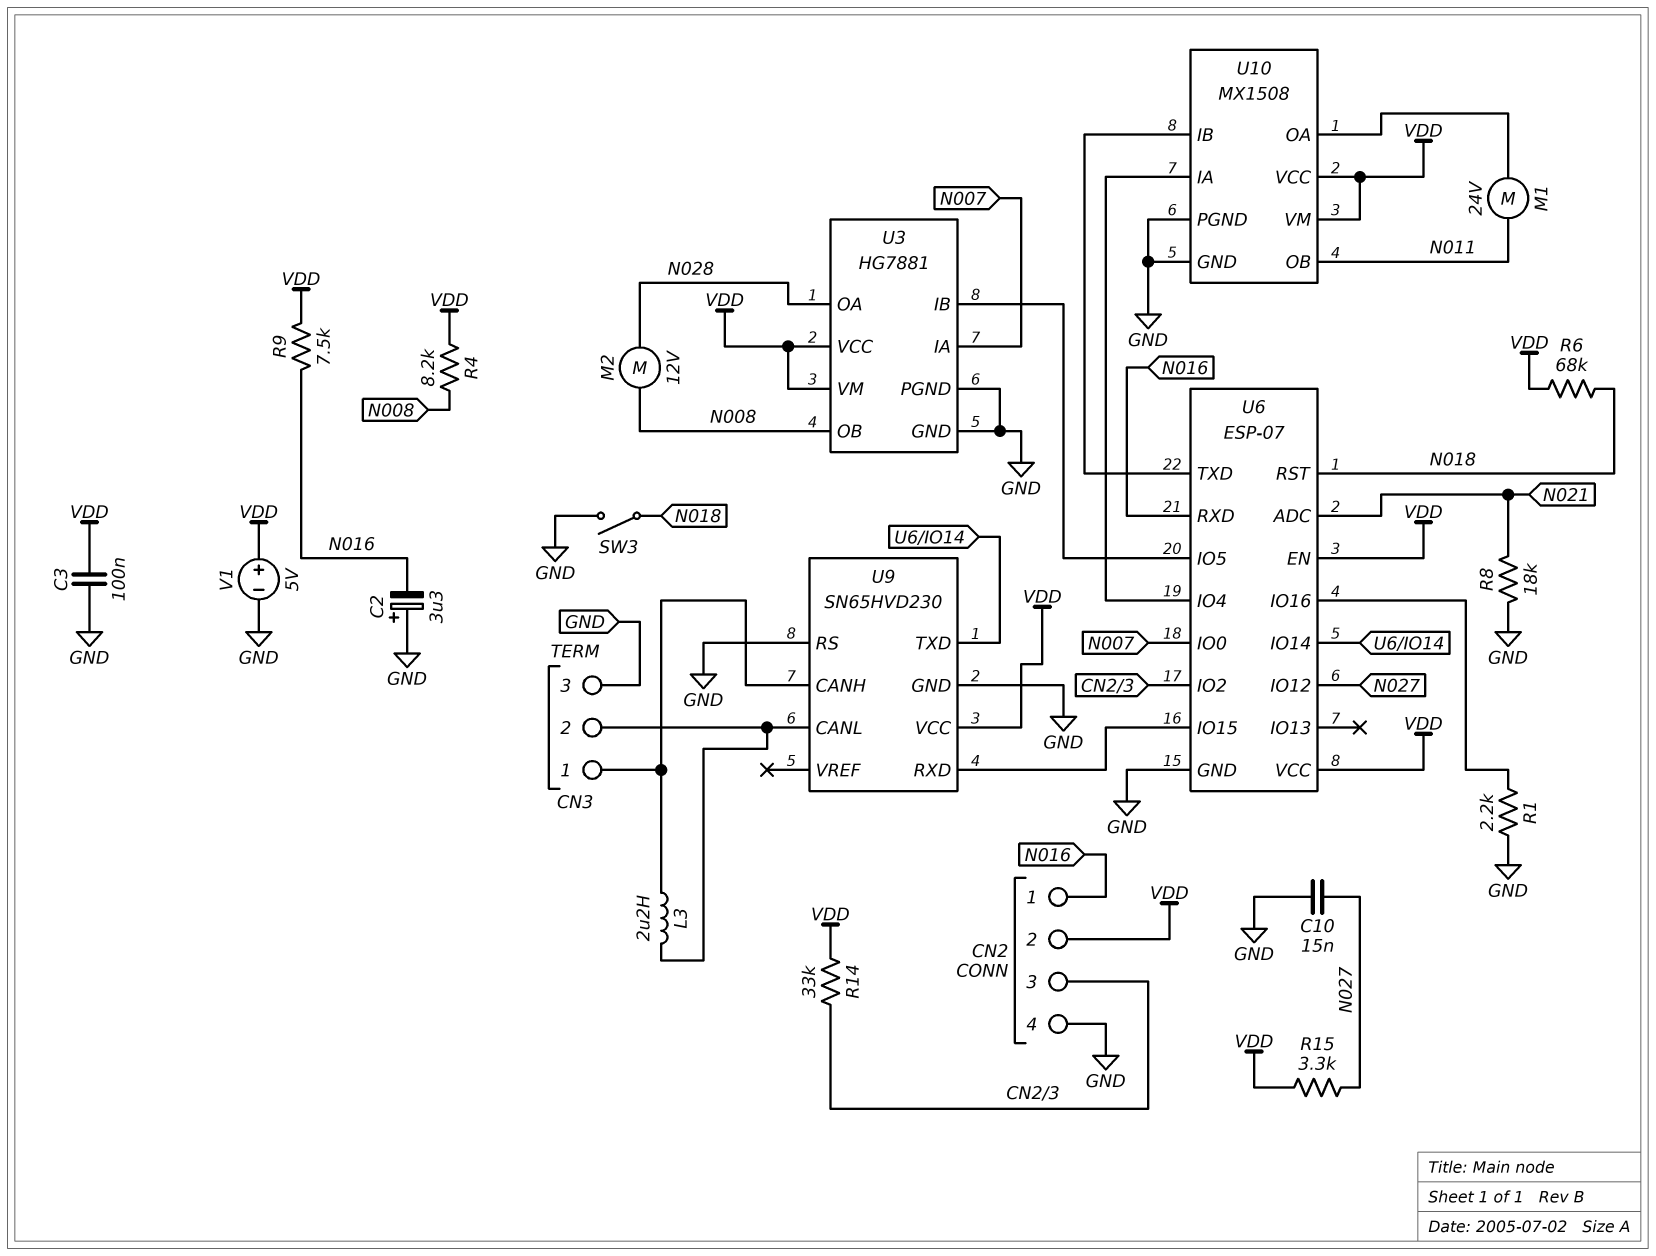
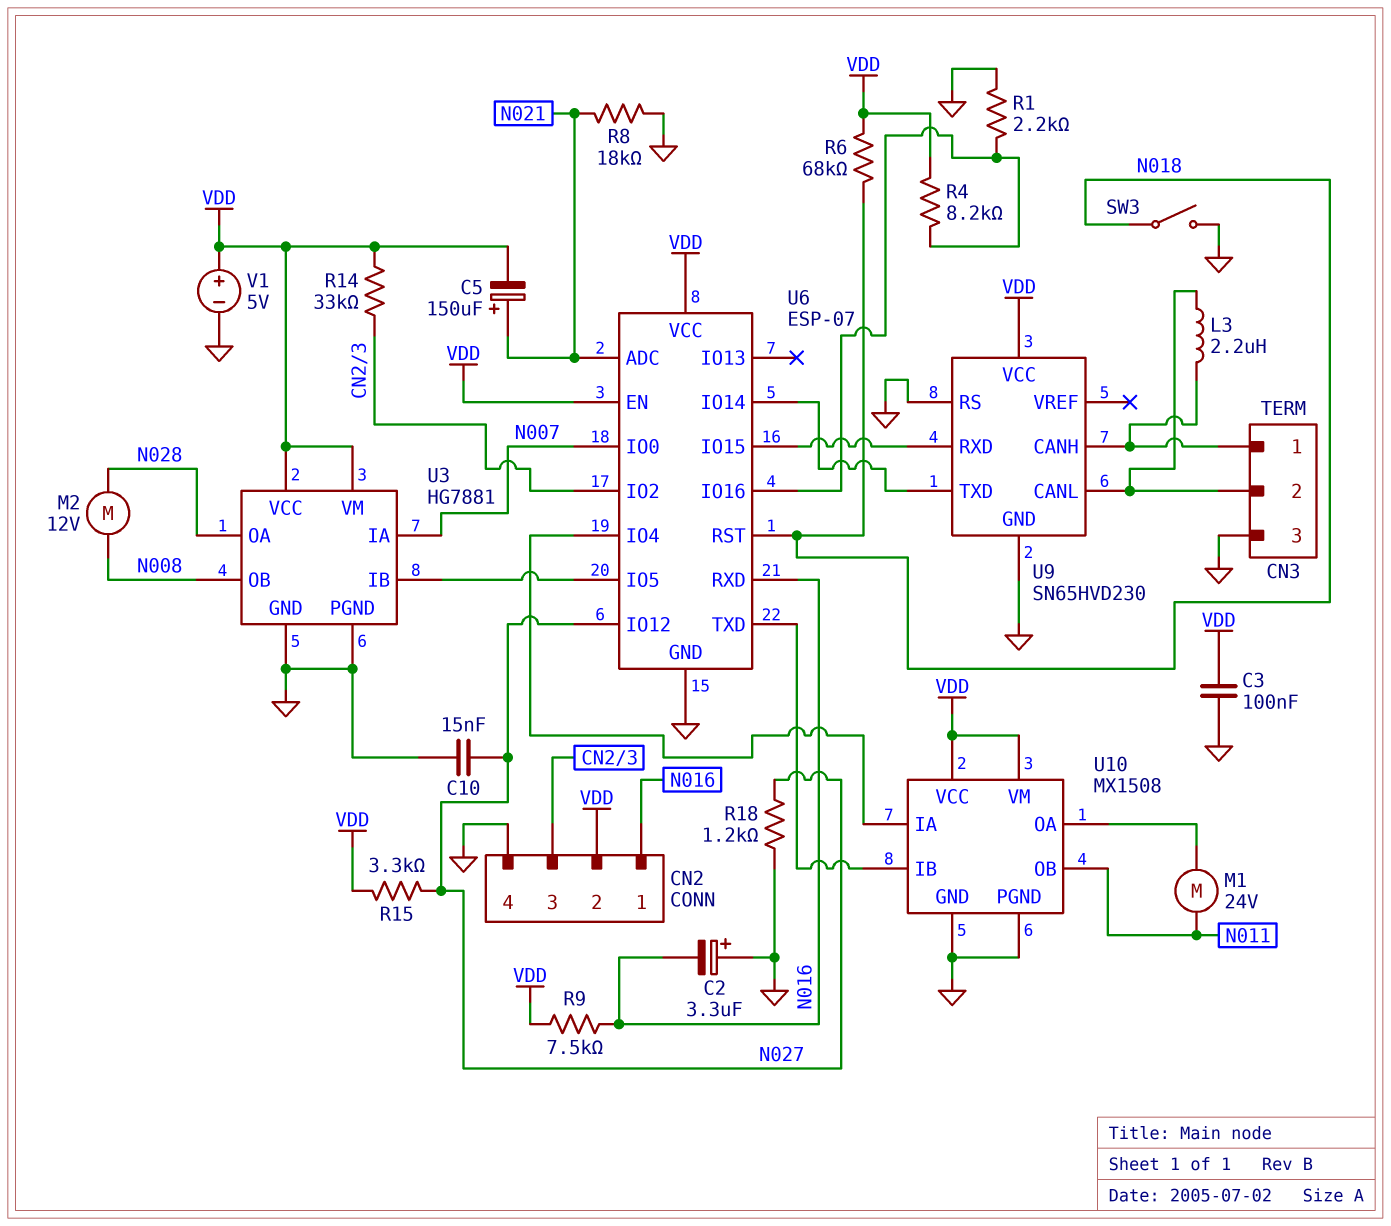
C5: none -> 150uF (plus N021, minus VDD)
R4: 8.2k (N008, VDD) -> 8.2k (U6/IO16, VDD)
R18: none -> 1.2k (GND, N027)

